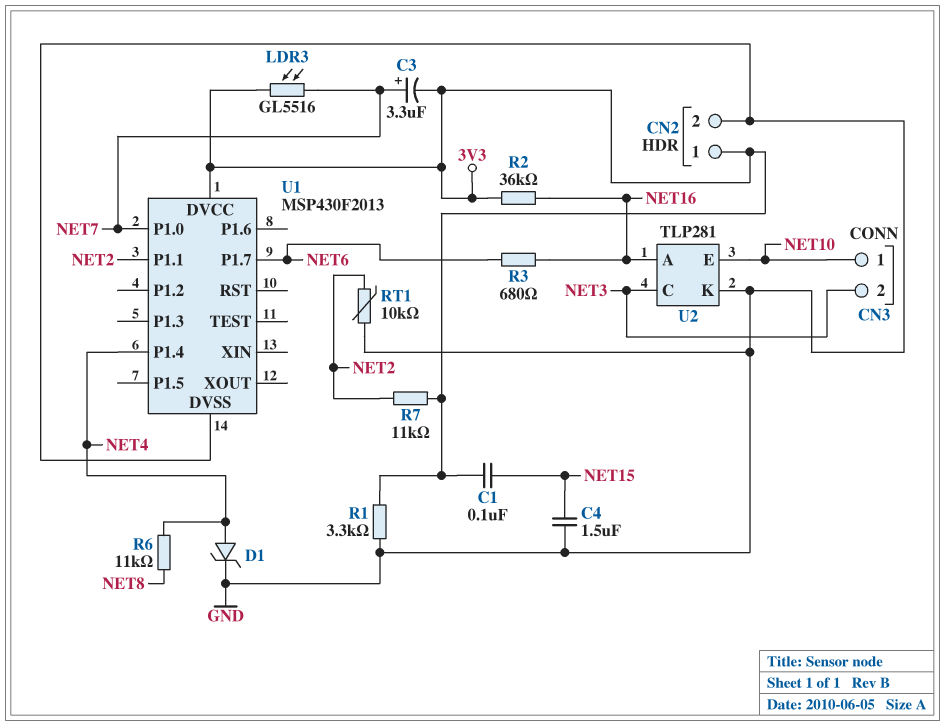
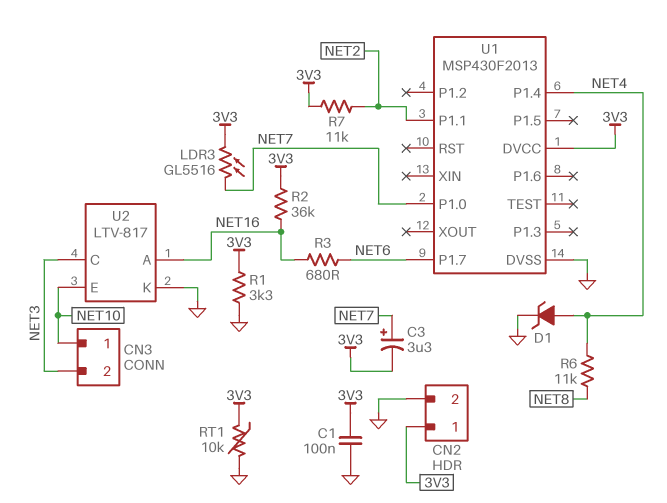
C1: 100nF (3V3, NET15) -> 100nF (3V3, GND)
C4: 1.5uF (GND, NET15) -> none
RT1: 10k (GND, NET2) -> 10k (3V3, GND)
U2: TLP281 -> LTV-817

